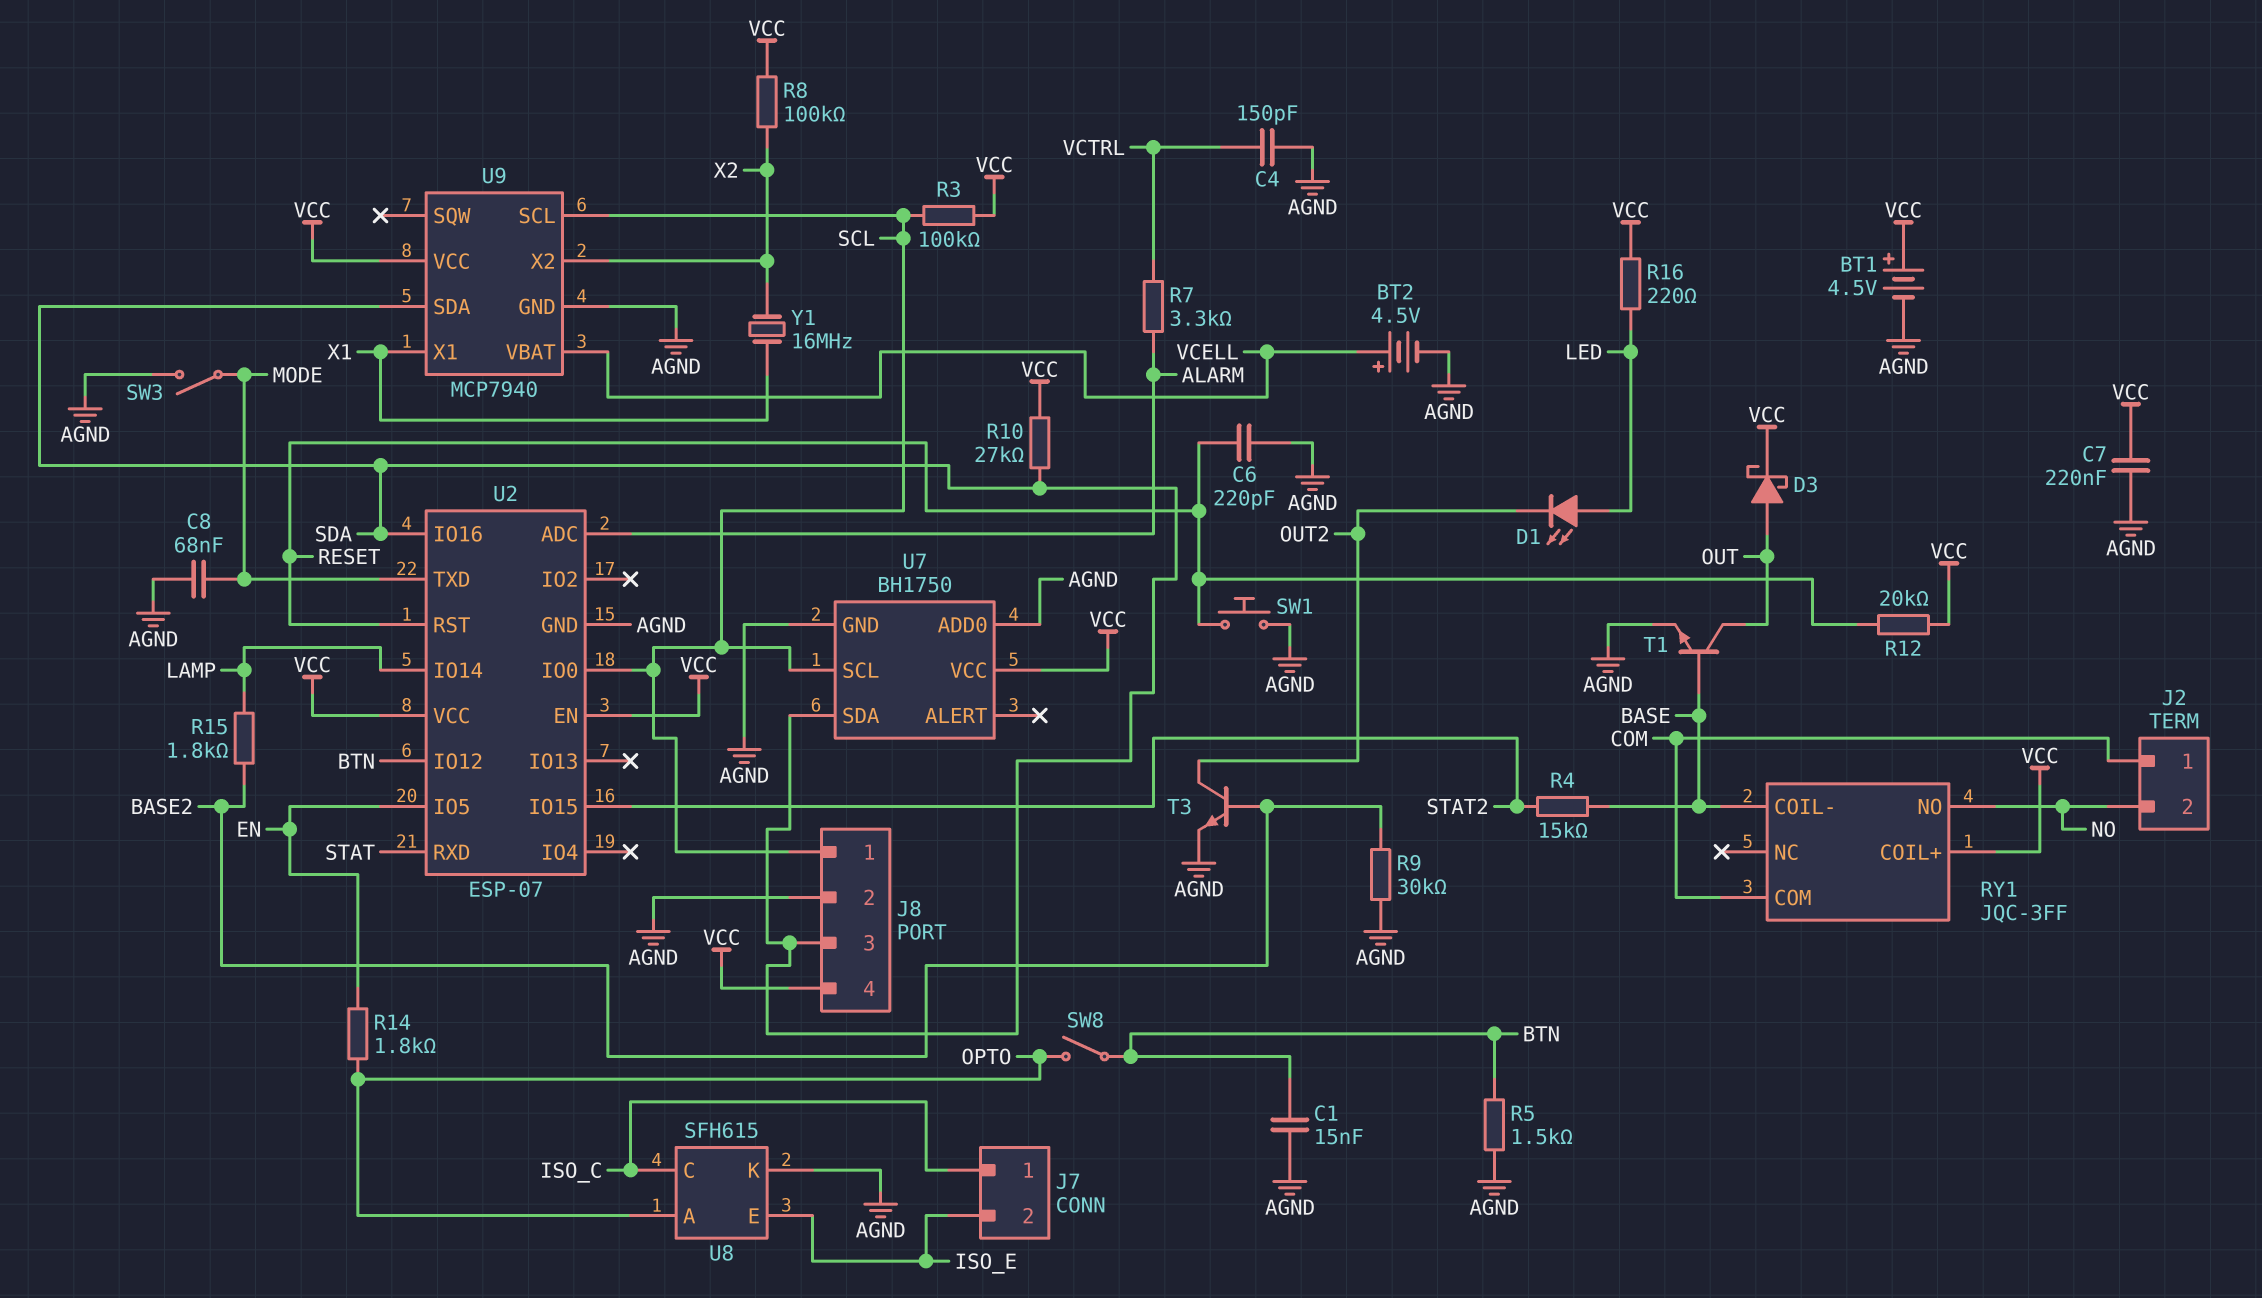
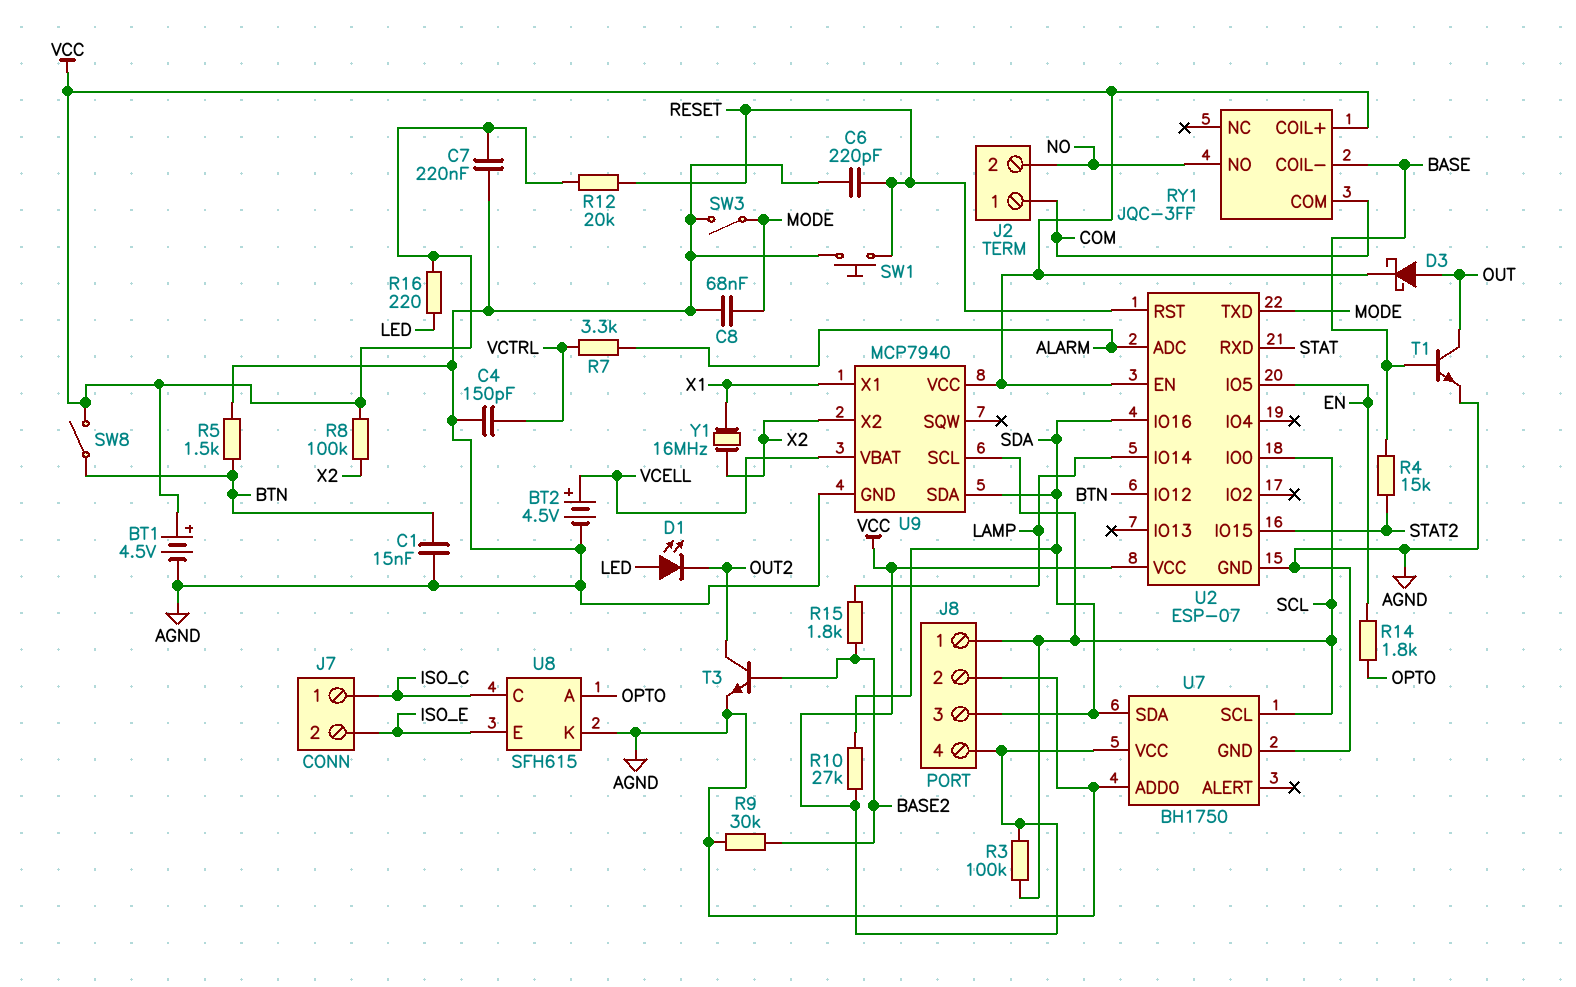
SW8: switch (BTN, OPTO) -> switch (BTN, VCC)

